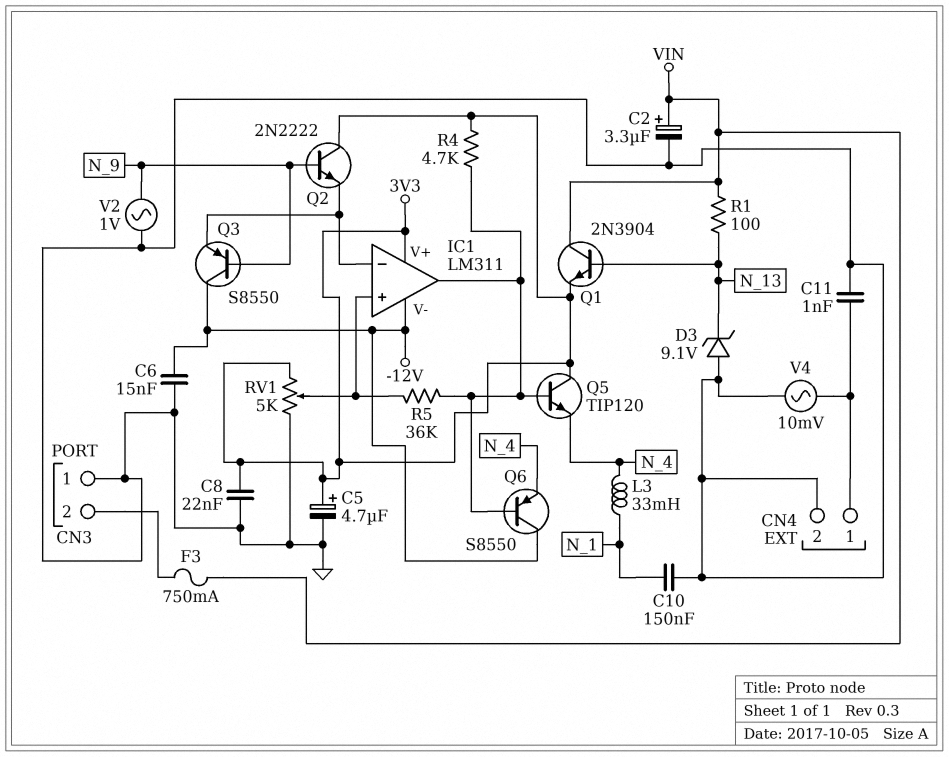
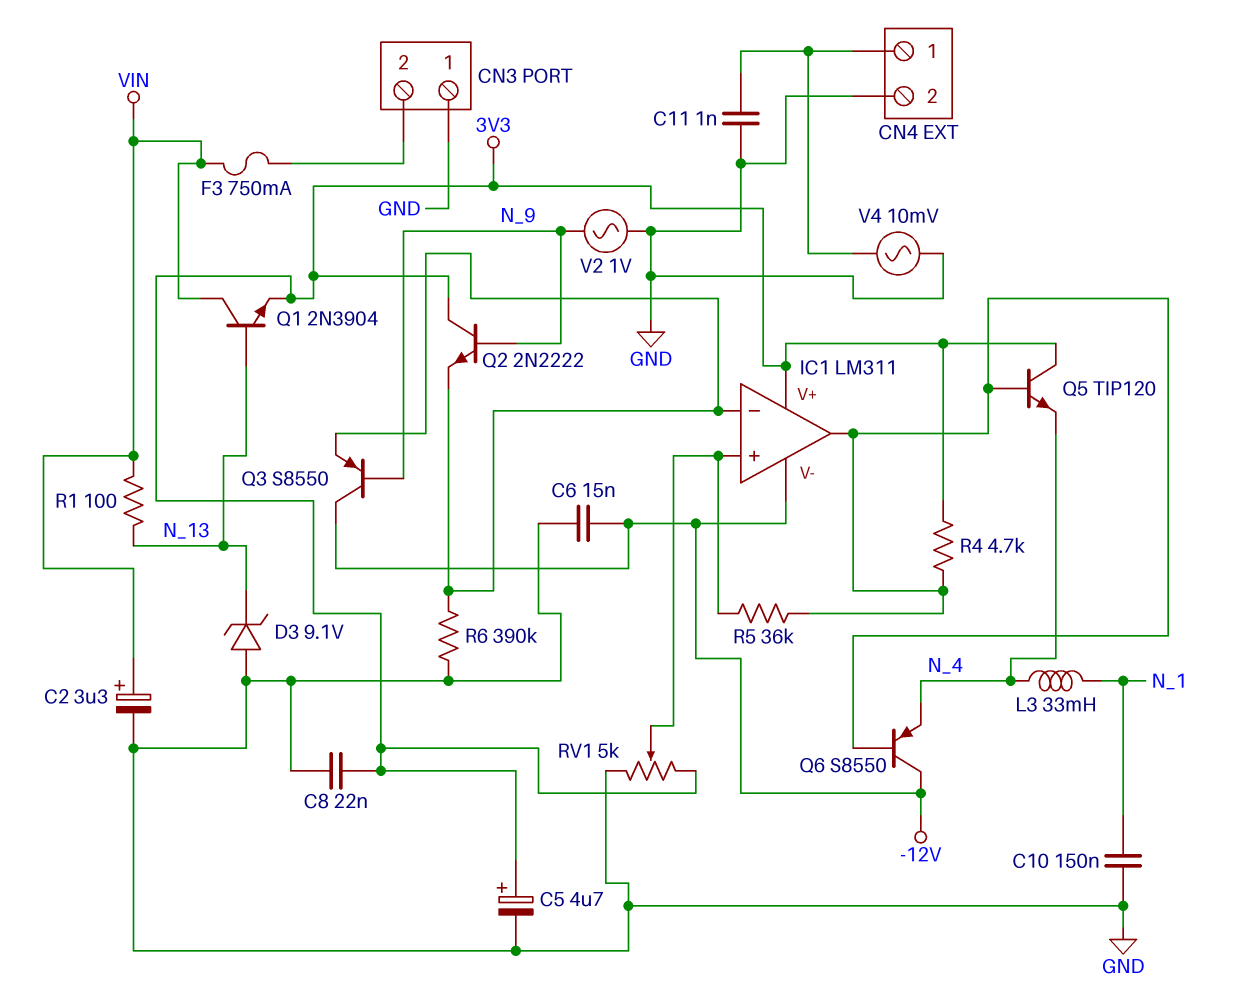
R6: none -> 390k (GND, IC1/in-)

